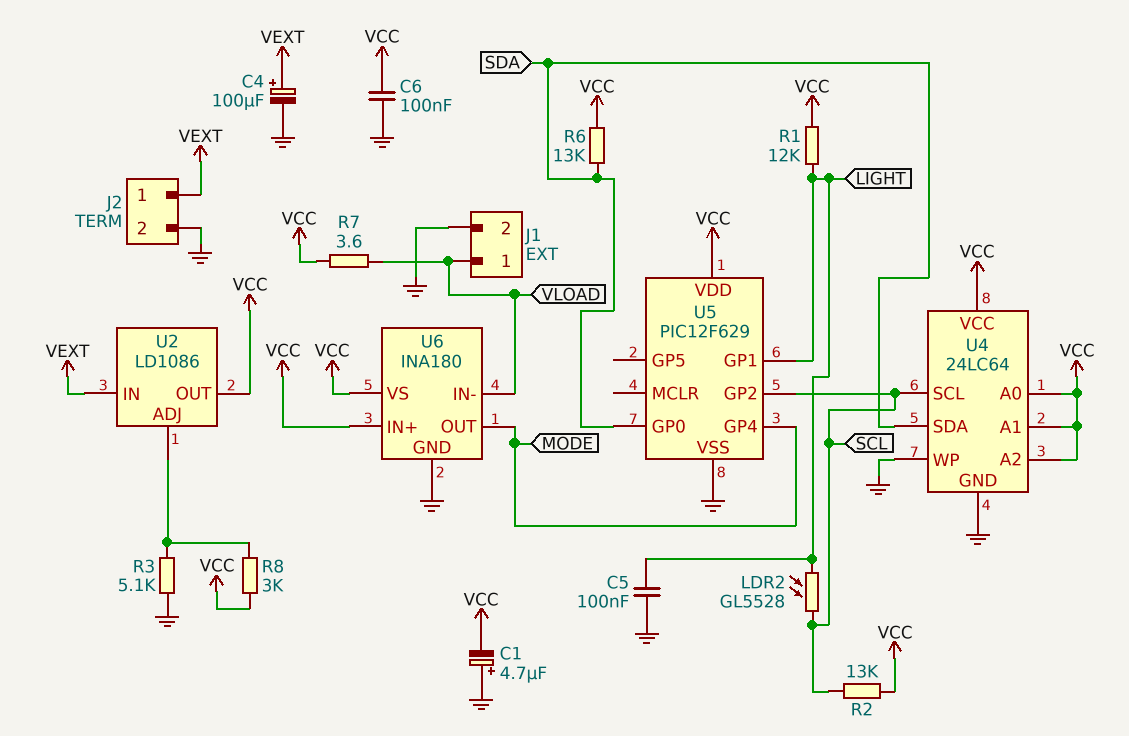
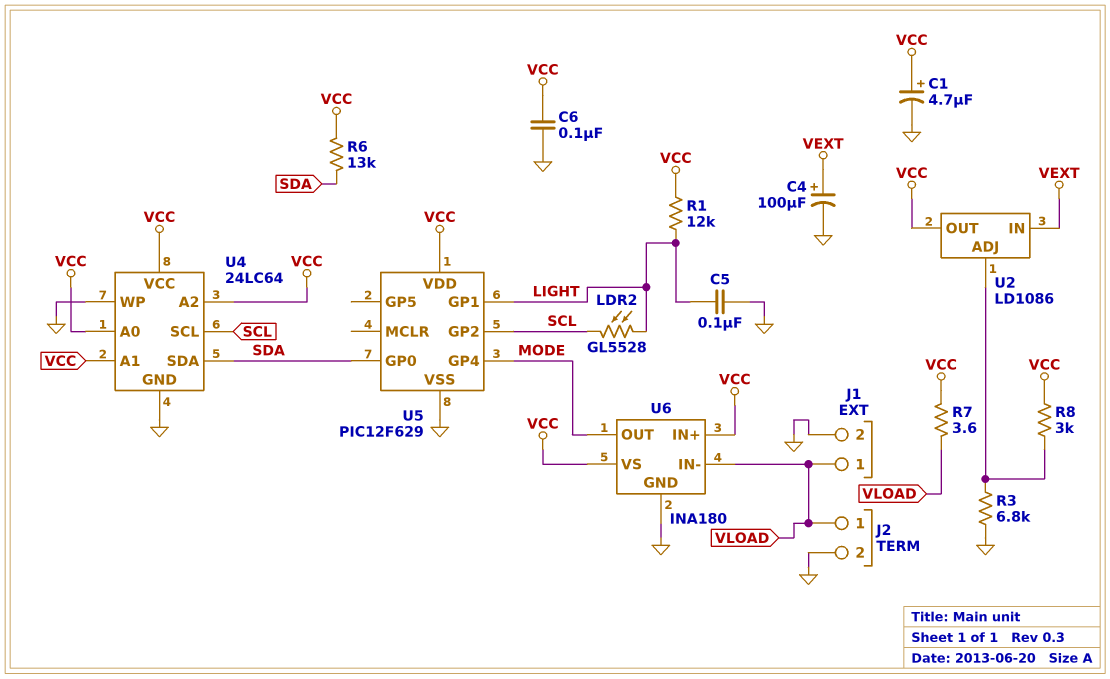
C1: 4.7uF (plus GND, minus VCC) -> 4.7uF (plus VCC, minus GND)
J2 pin 1: VEXT -> VLOAD
R2: 13k (SCL, VCC) -> none
R3: 5.1k (GND, U2/ADJ) -> 6.8k (GND, U2/ADJ)

